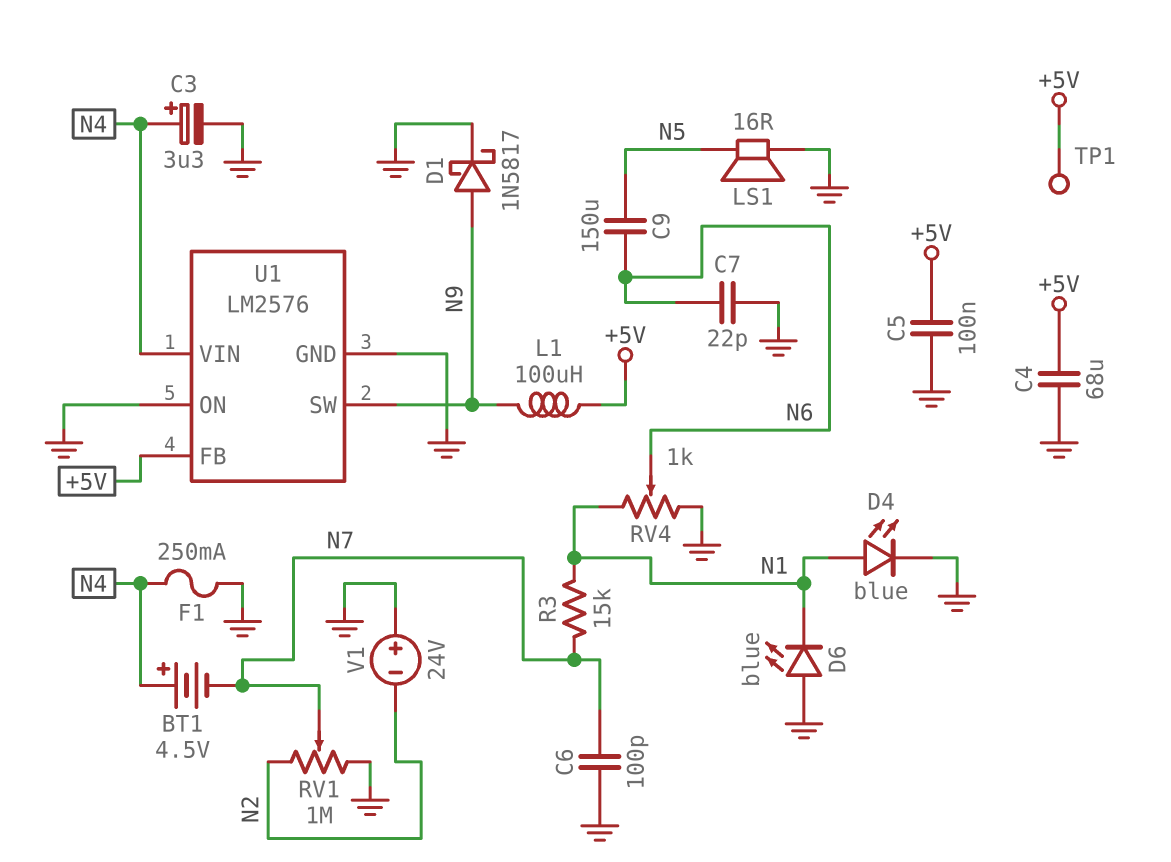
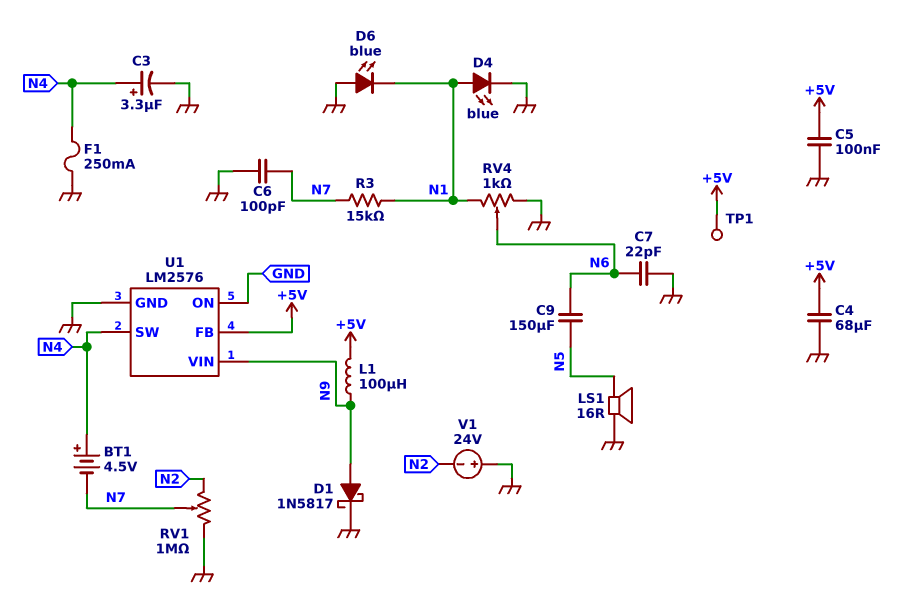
U1 pin SW: N9 -> N4
U1 pin VIN: N4 -> N9

